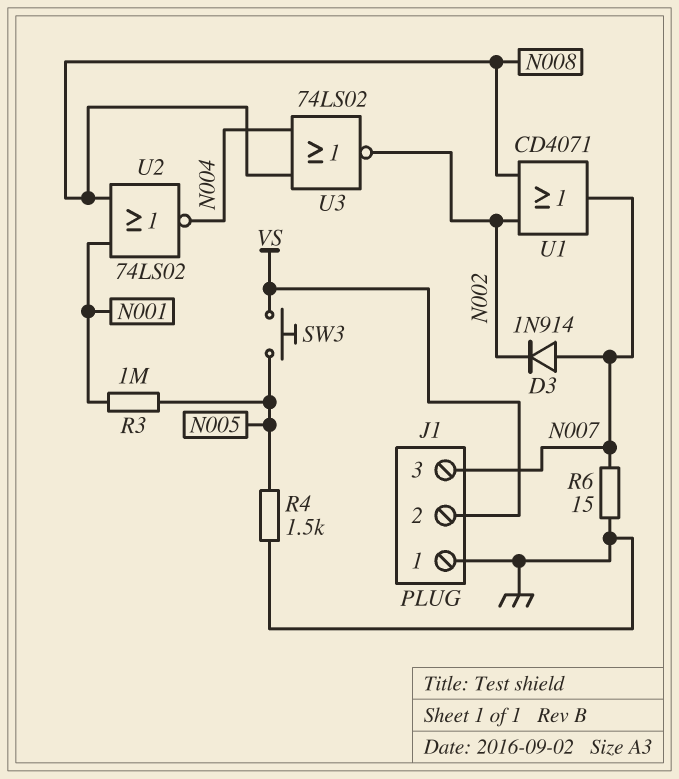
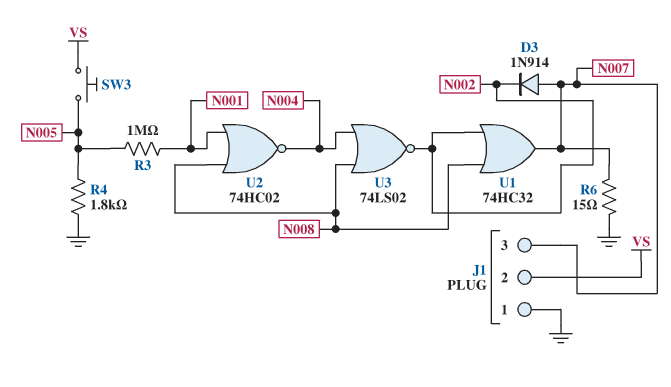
R4: 1.5k (GND, N005) -> 1.8k (GND, N005)
U1: OR CD4071 (in N002, in N008, out N007) -> OR 74HC32 (in N002, in N008, out N007)
U2: NOR 74LS02 (in N001, in N008, out N004) -> NOR 74HC02 (in N001, in N008, out N004)

